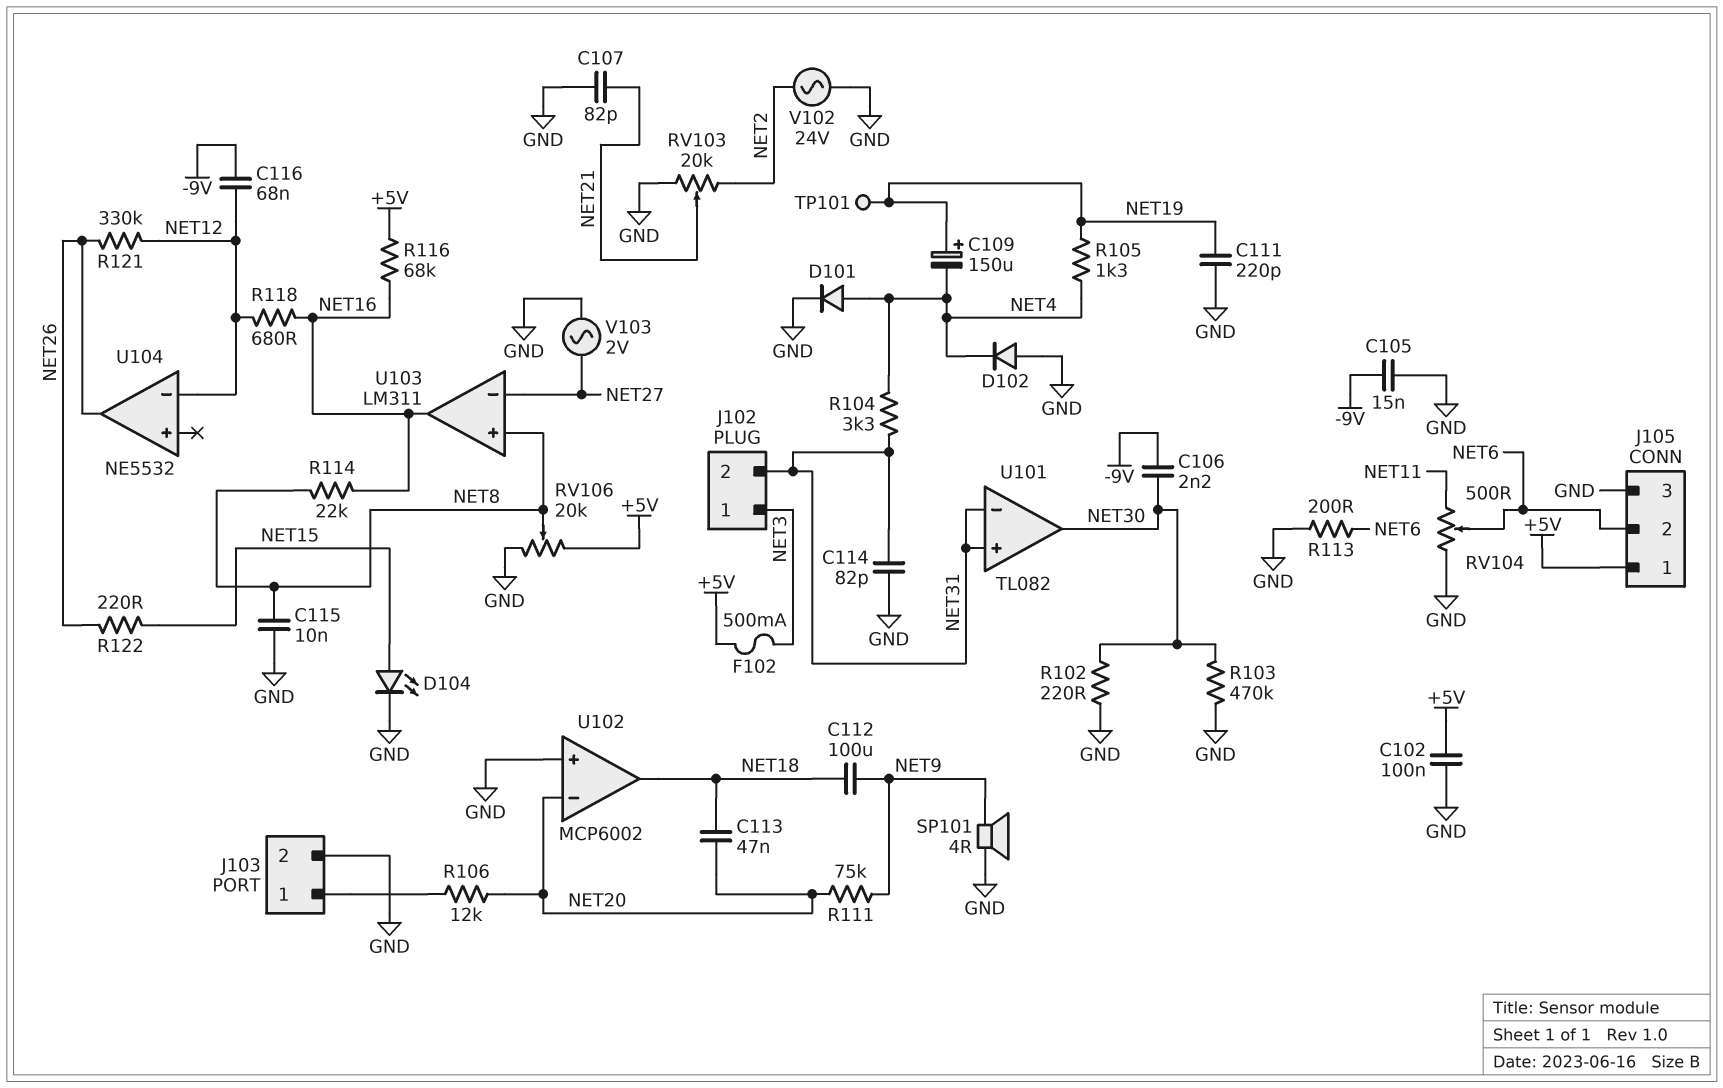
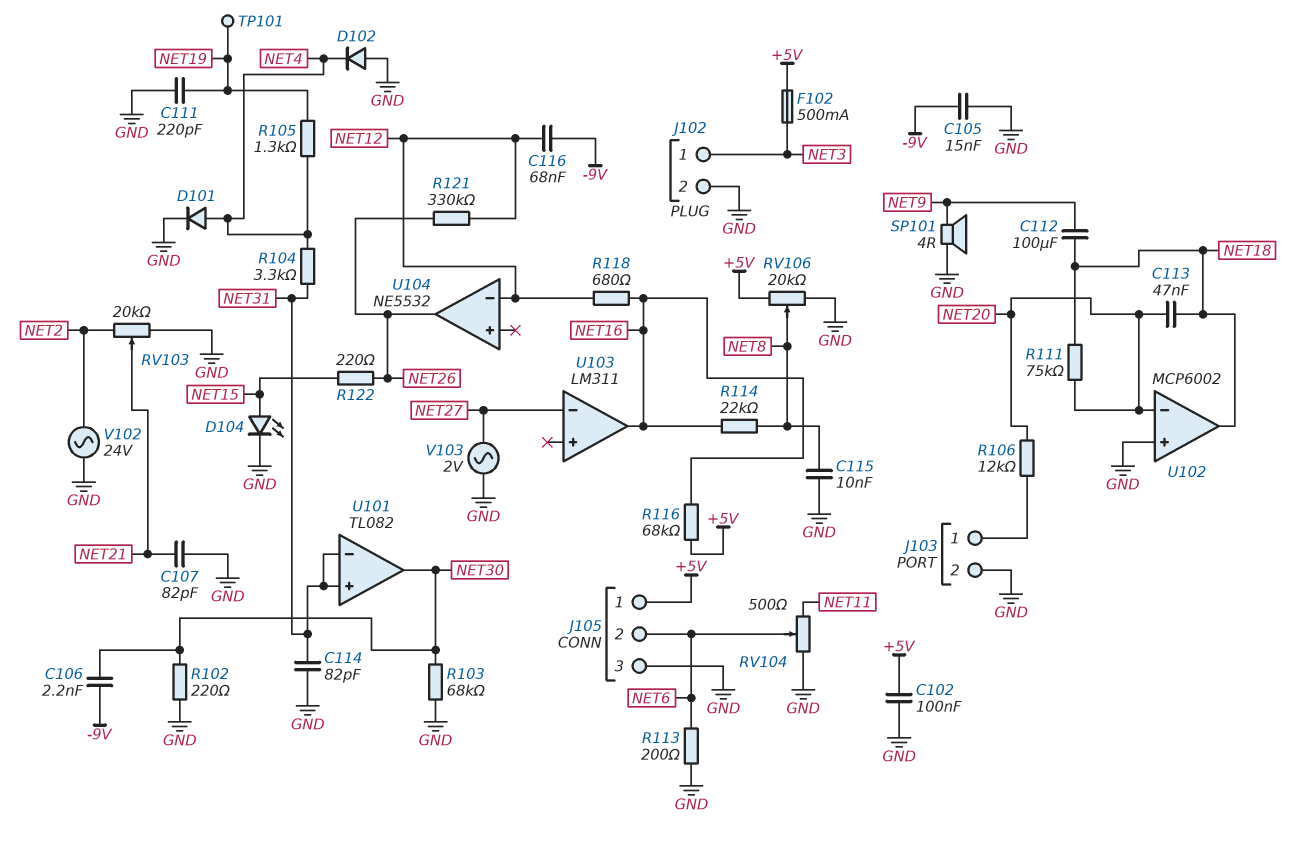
C109: 150uF (plus NET19, minus NET4) -> none
J102 pin 2: NET31 -> GND
R103: 470k (GND, NET30) -> 68k (GND, NET30)
R111: 75k (NET9, NET20) -> 75k (NET18, NET20)
U103 pin in+: NET8 -> none

